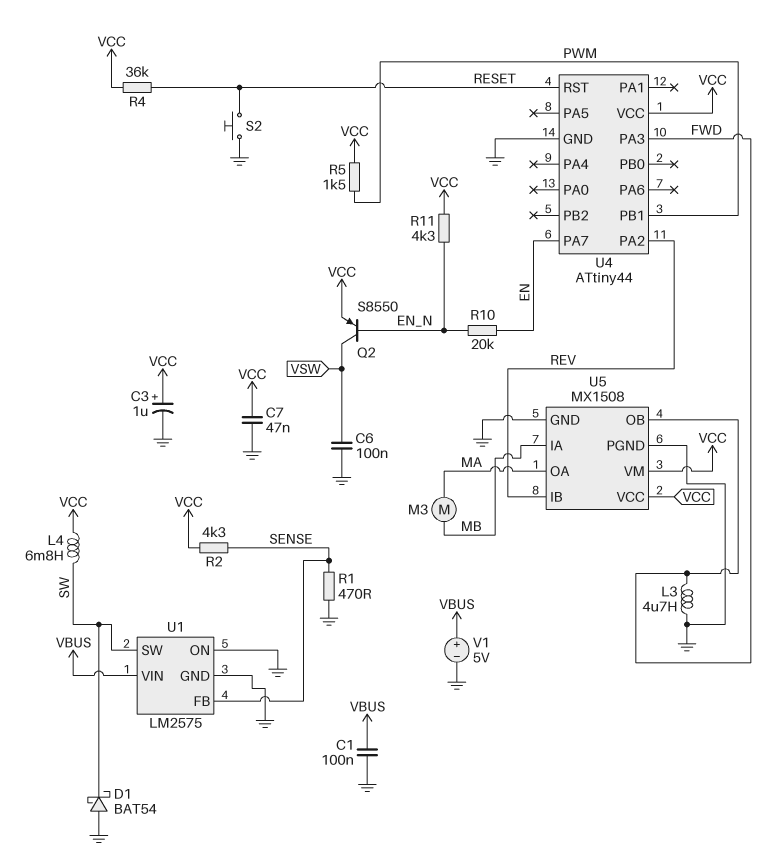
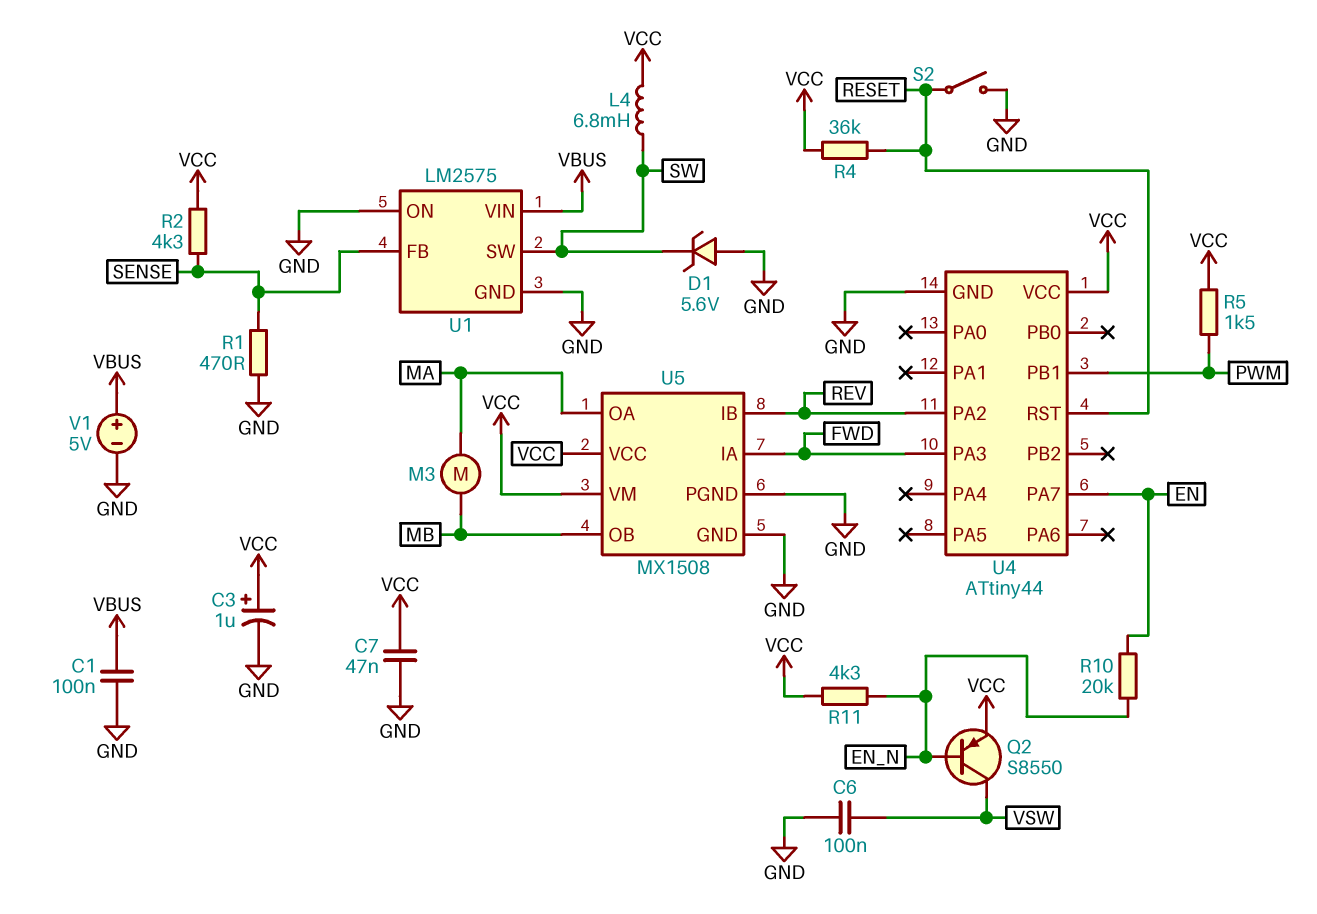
D1: schottky BAT54 (A GND, K SW) -> zener 5.6V (A GND, K SW)
L3: 4.7uH (FWD, GND) -> none
S2: button (GND, RESET) -> switch (GND, RESET)
U5 pin IA: MB -> FWD
U5 pin OB: FWD -> MB

